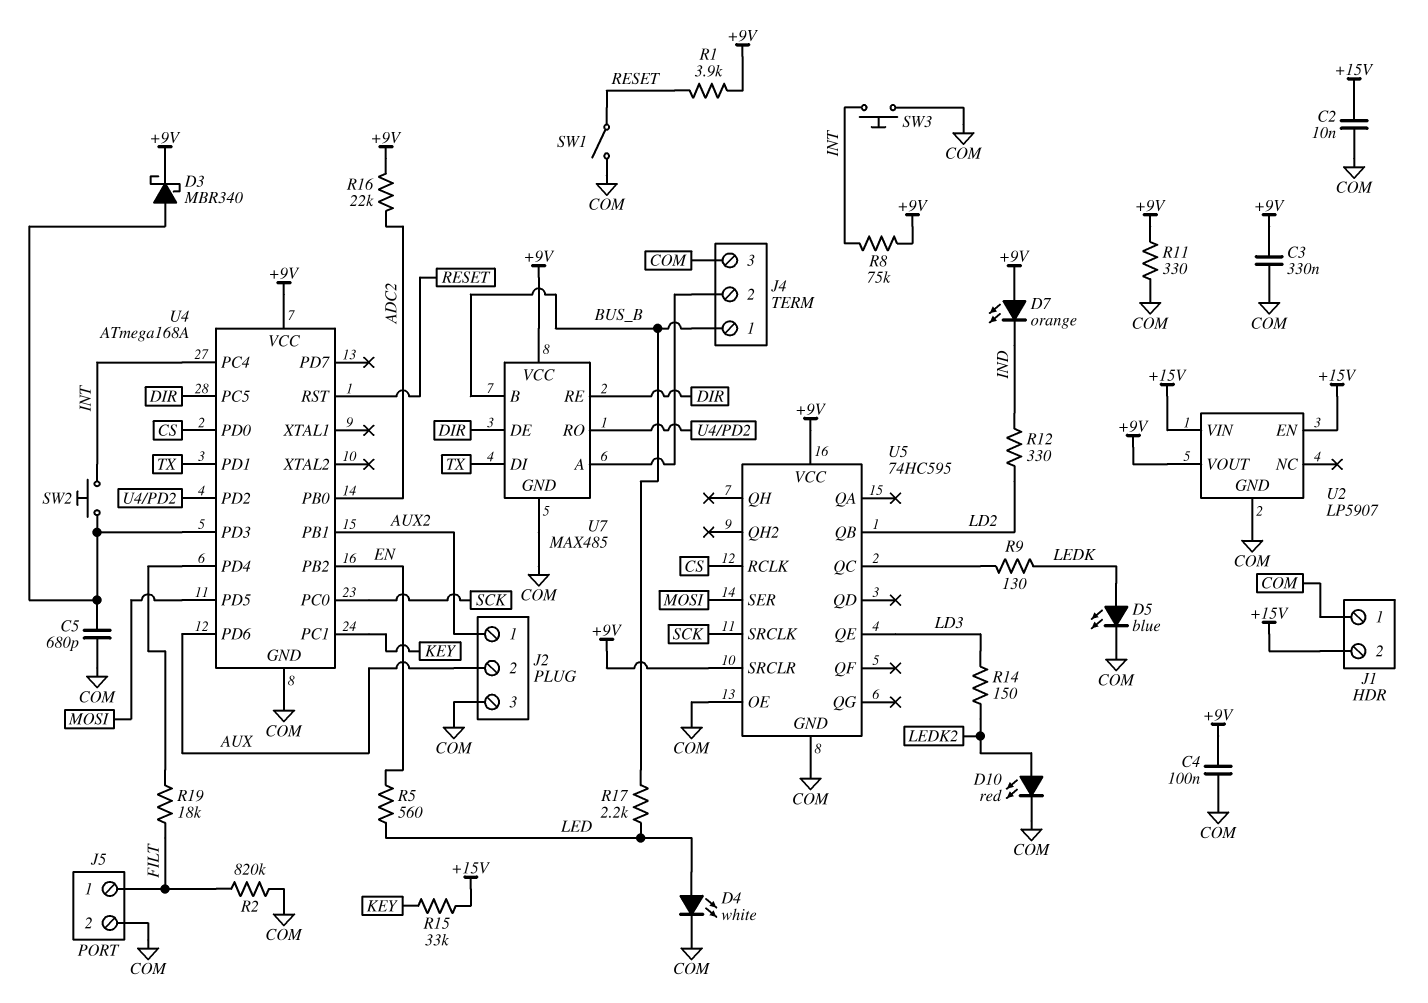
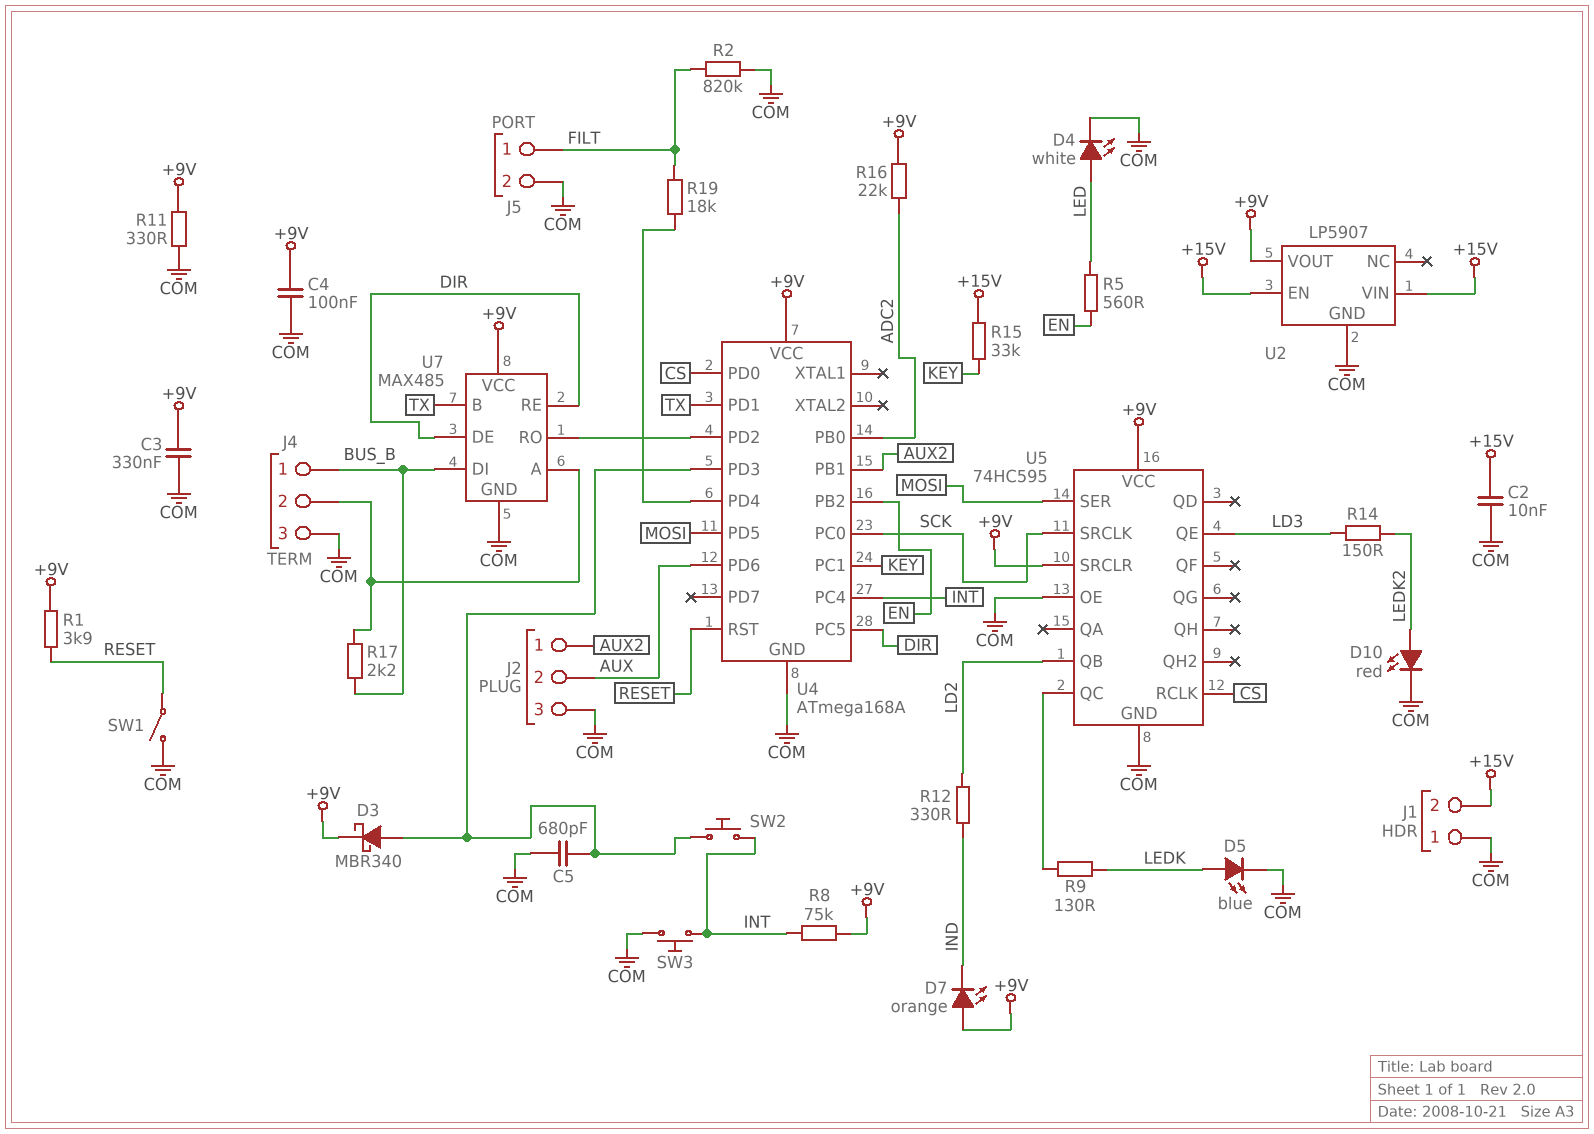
R17: 2.2k (BUS_B, LED) -> 2.2k (BUS_B, J4/2)
U7 pin B: BUS_B -> TX
U7 pin DI: TX -> BUS_B

